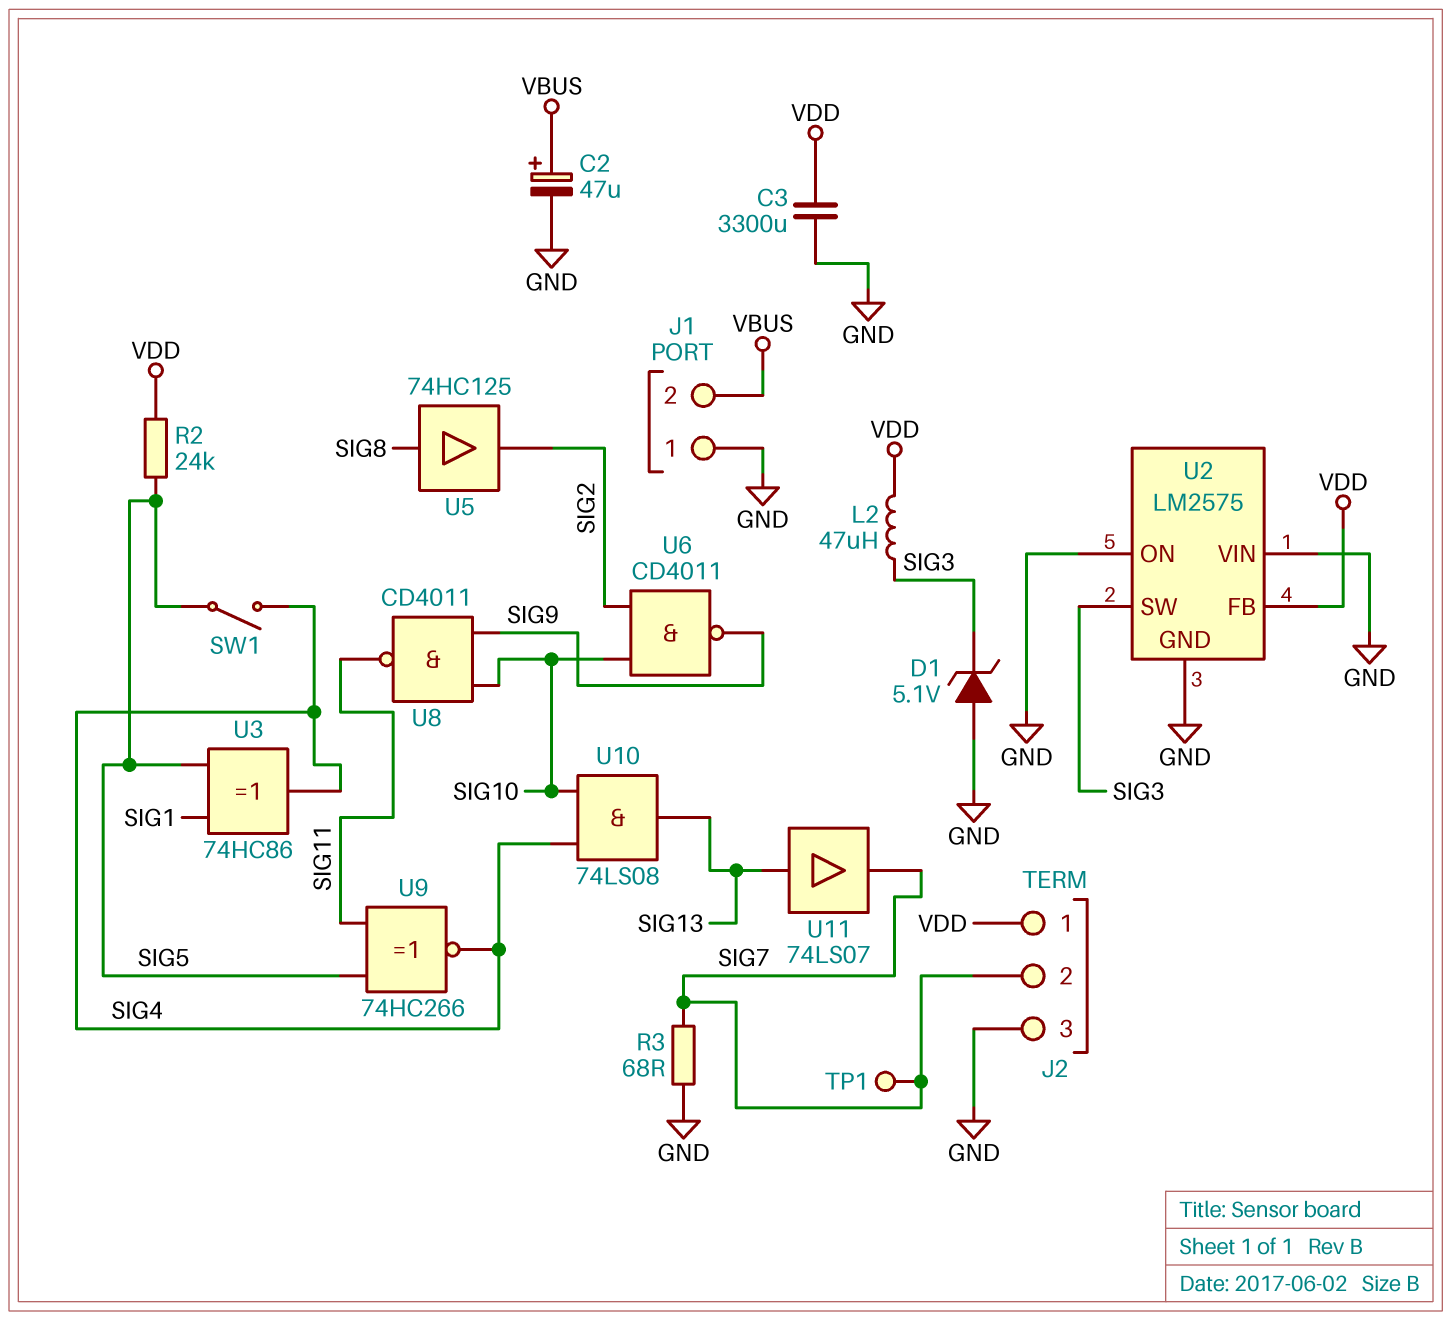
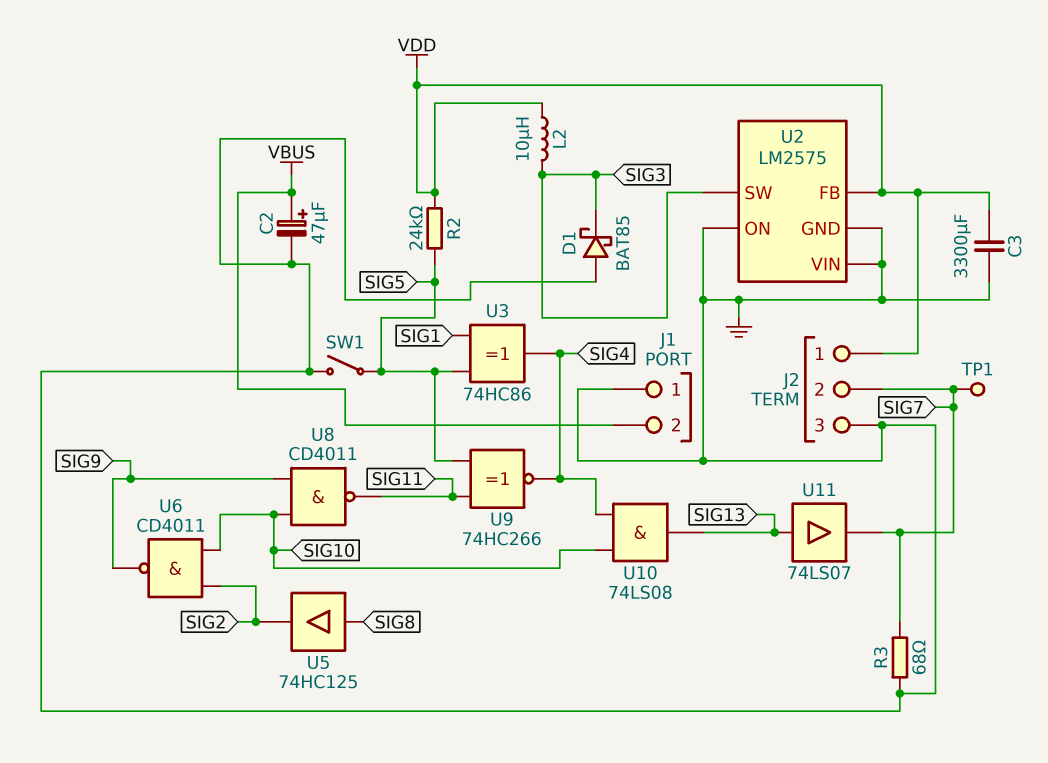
D1: zener 5.1V (A GND, K SIG3) -> schottky BAT85 (A GND, K SIG3)
L2: 47uH (SIG3, VDD) -> 10uH (SIG3, VDD)
SW1: switch (SIG4, SIG5) -> switch (GND, SIG5)

